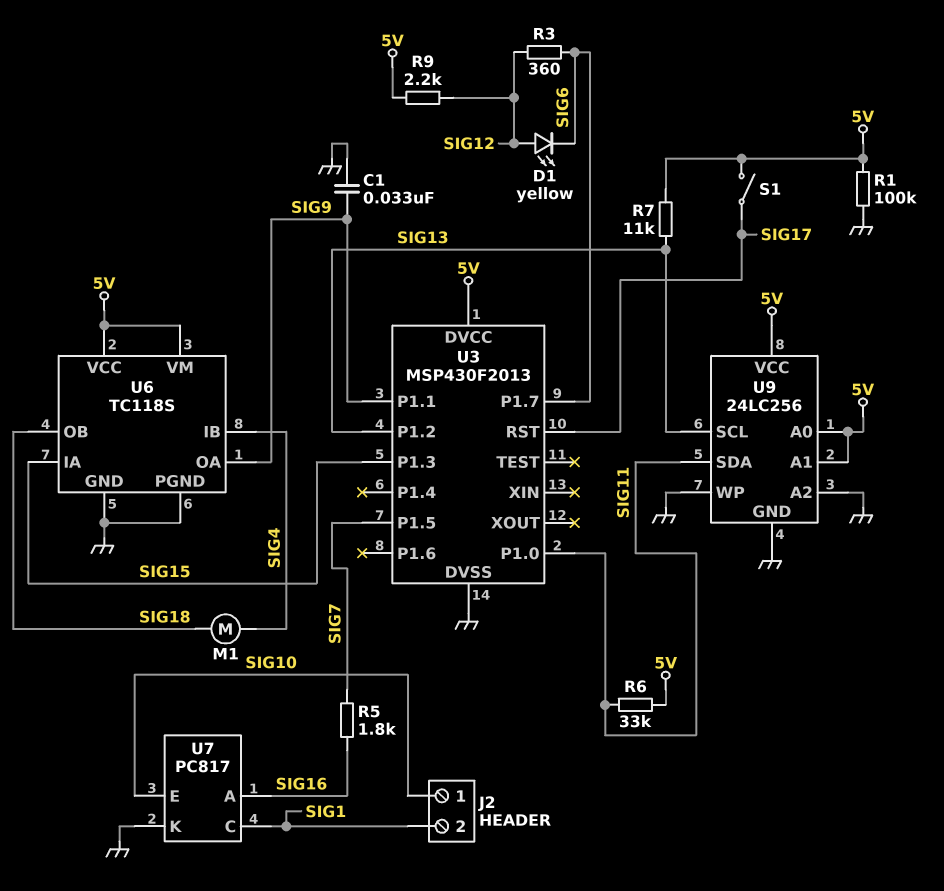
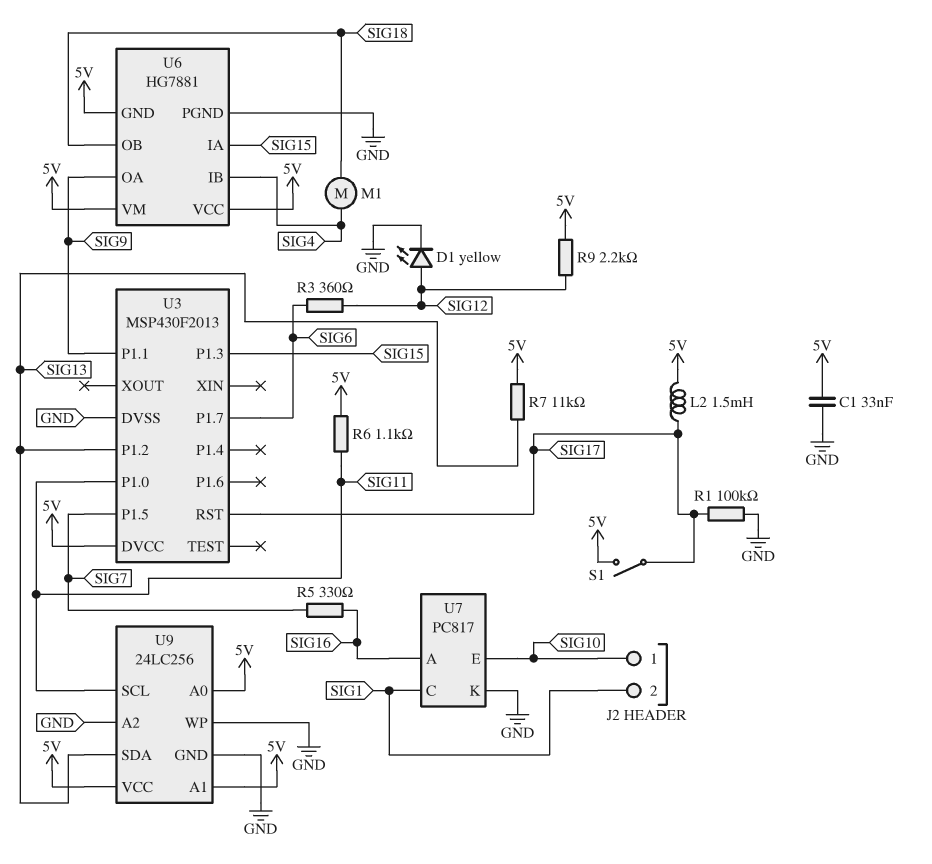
C1: 33nF (GND, SIG9) -> 33nF (5V, GND)
D1: LED yellow (A SIG12, K SIG6) -> LED yellow (A SIG12, K GND)
L2: none -> 1.5mH (5V, SIG17)
R1: 100k (5V, GND) -> 100k (GND, SIG17)
R5: 1.8k (SIG7, SIG16) -> 330 (SIG7, SIG16)
R6: 33k (5V, SIG11) -> 1.1k (5V, SIG11)
U6: TC118S -> HG7881
U6 pin GND: GND -> 5V
U9 pin SCL: SIG13 -> SIG11
U9 pin SDA: SIG11 -> SIG13

